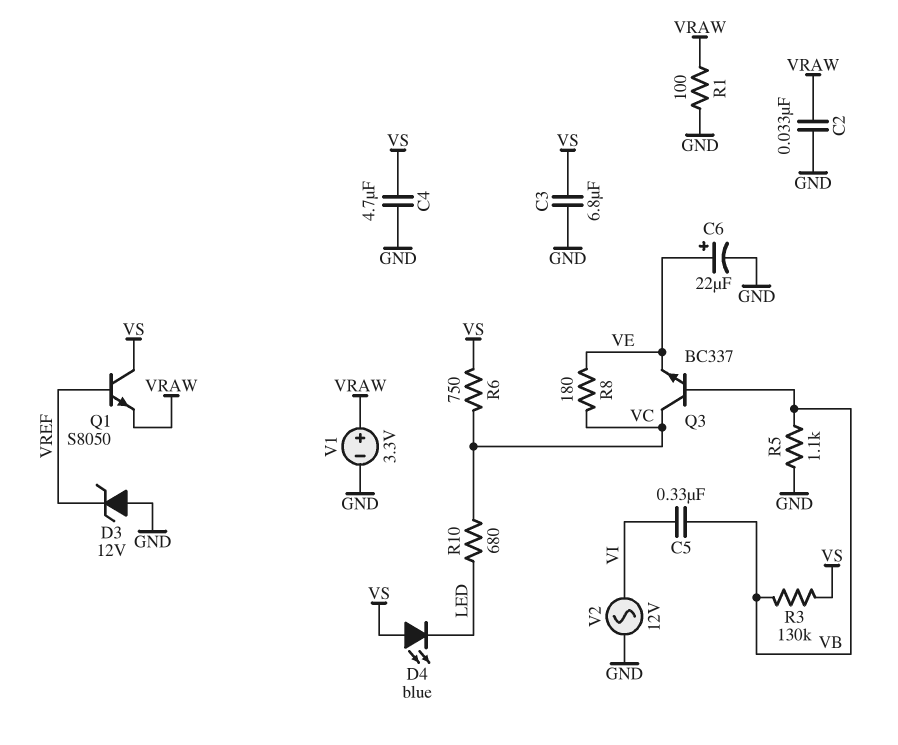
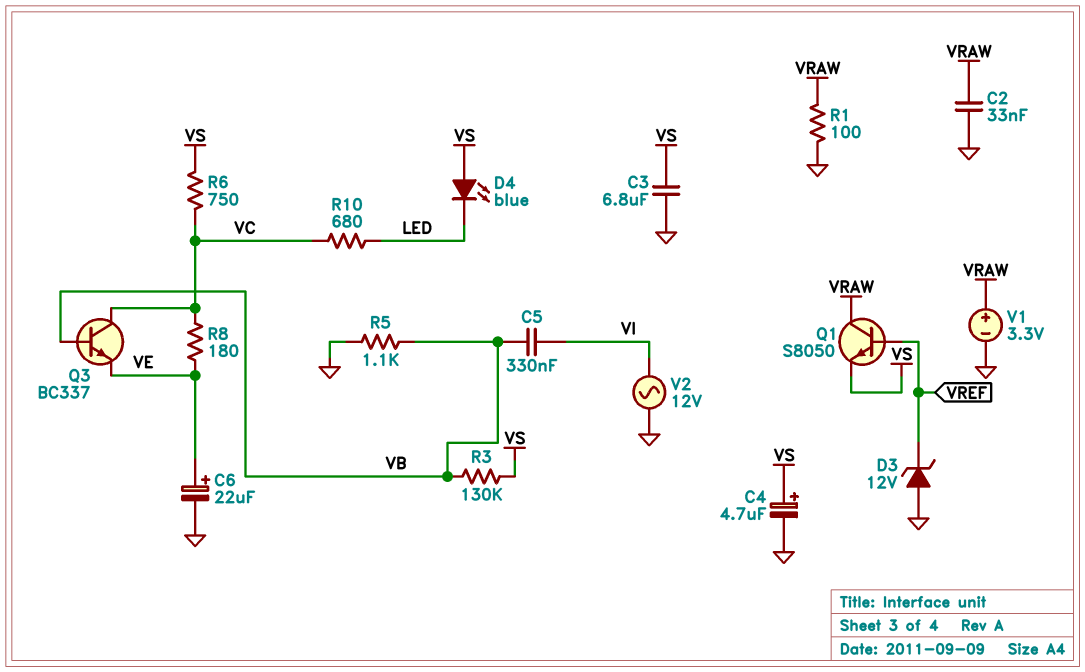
C4: 4.7uF (GND, VS) -> 4.7uF (plus VS, minus GND)
Q1: NPN S8050 (B VREF, C VS, E VRAW) -> NPN S8050 (B VREF, C VRAW, E VS)

